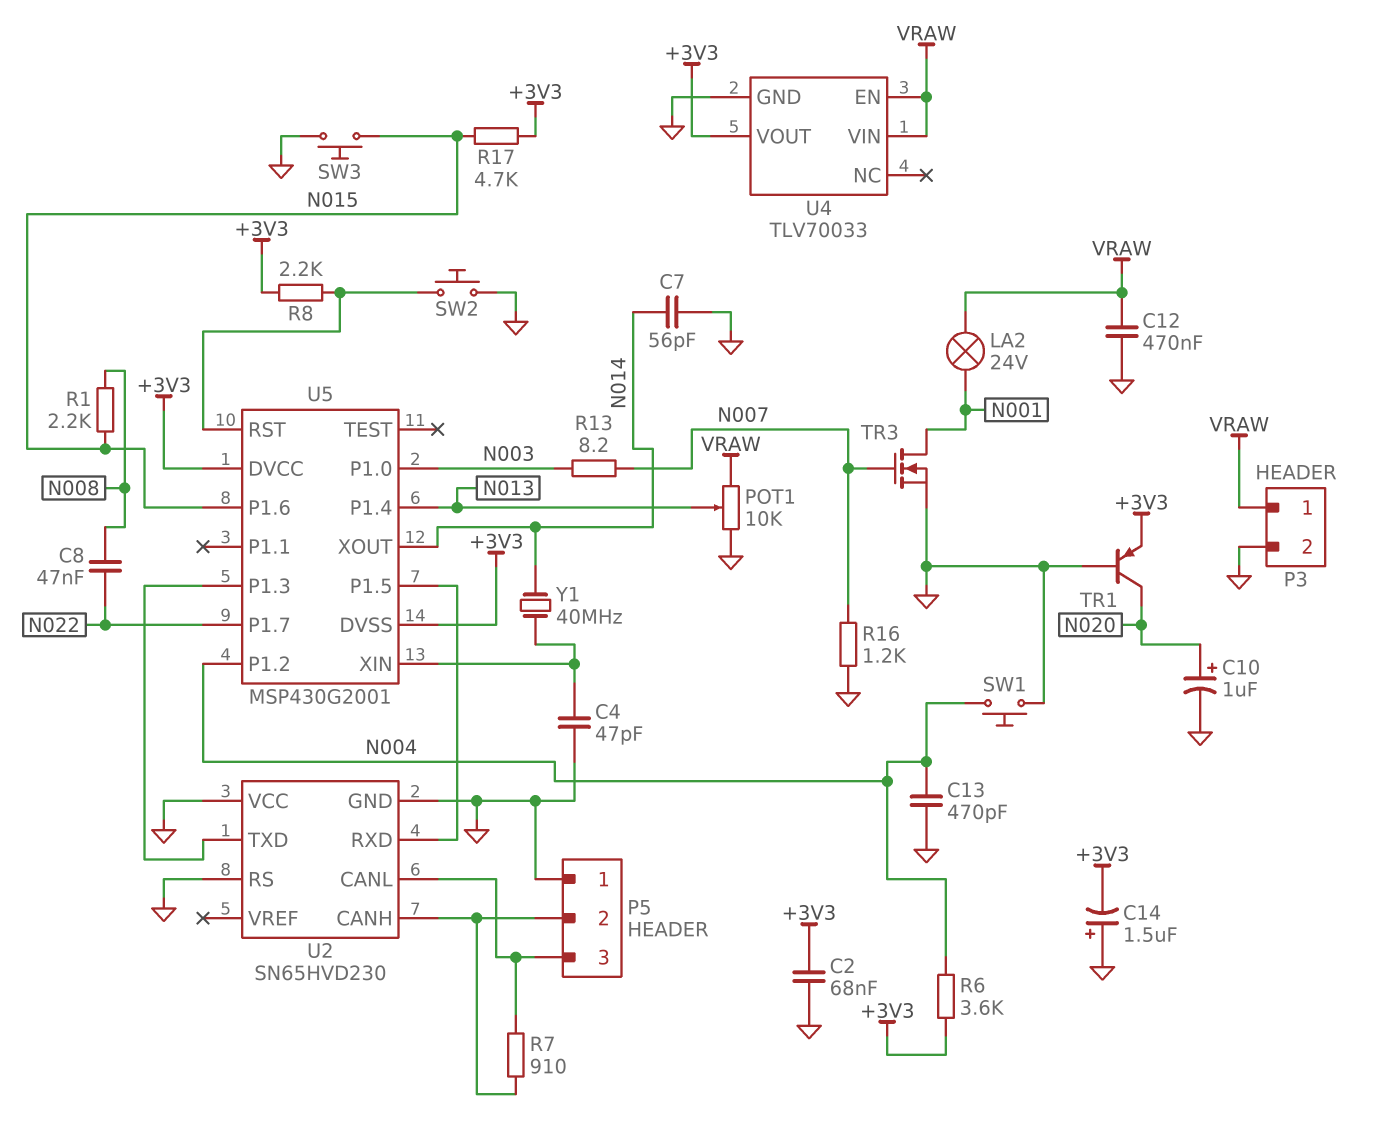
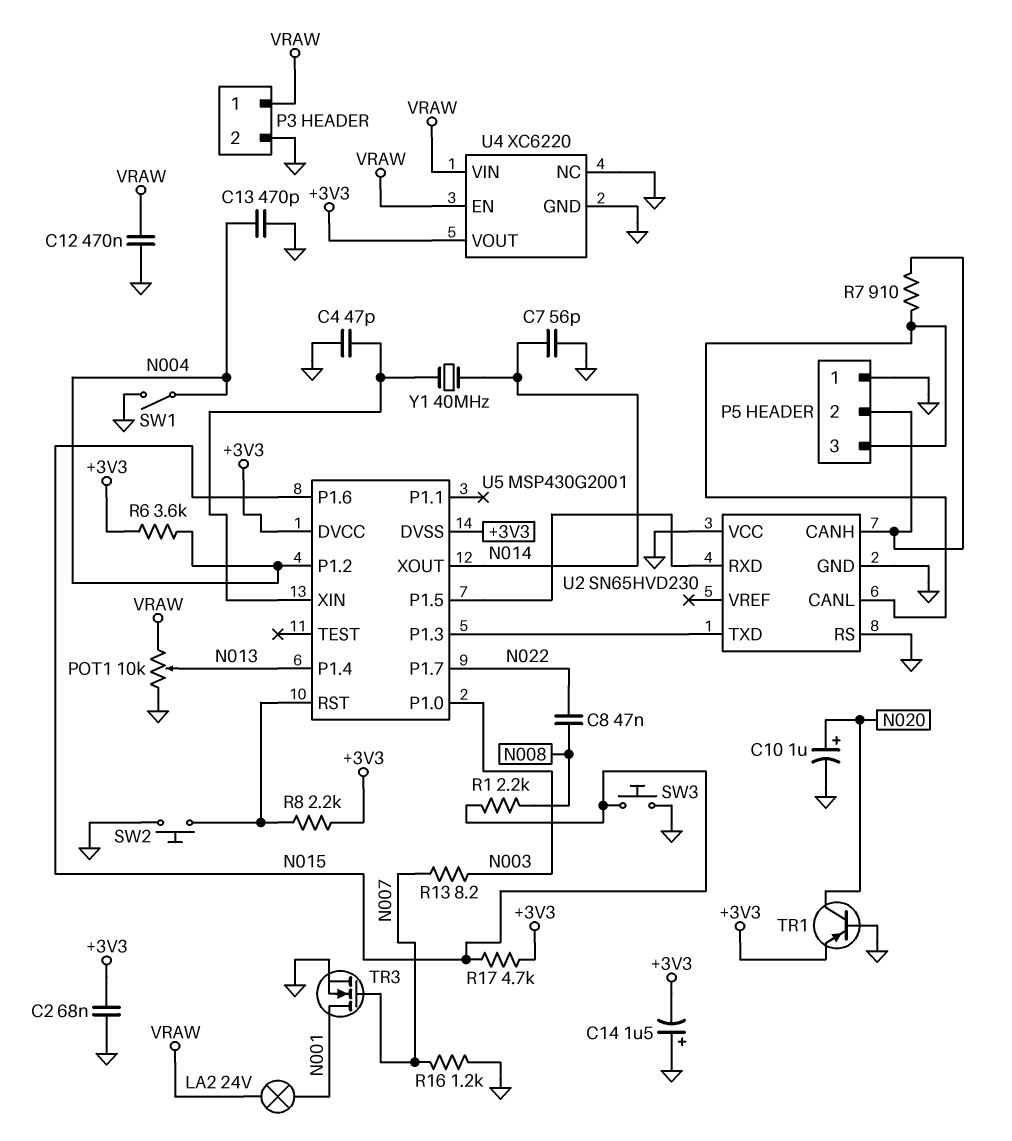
SW1: button (GND, N004) -> switch (GND, N004)
U4: TLV70033 -> XC6220
U4 pin NC: none -> GND

